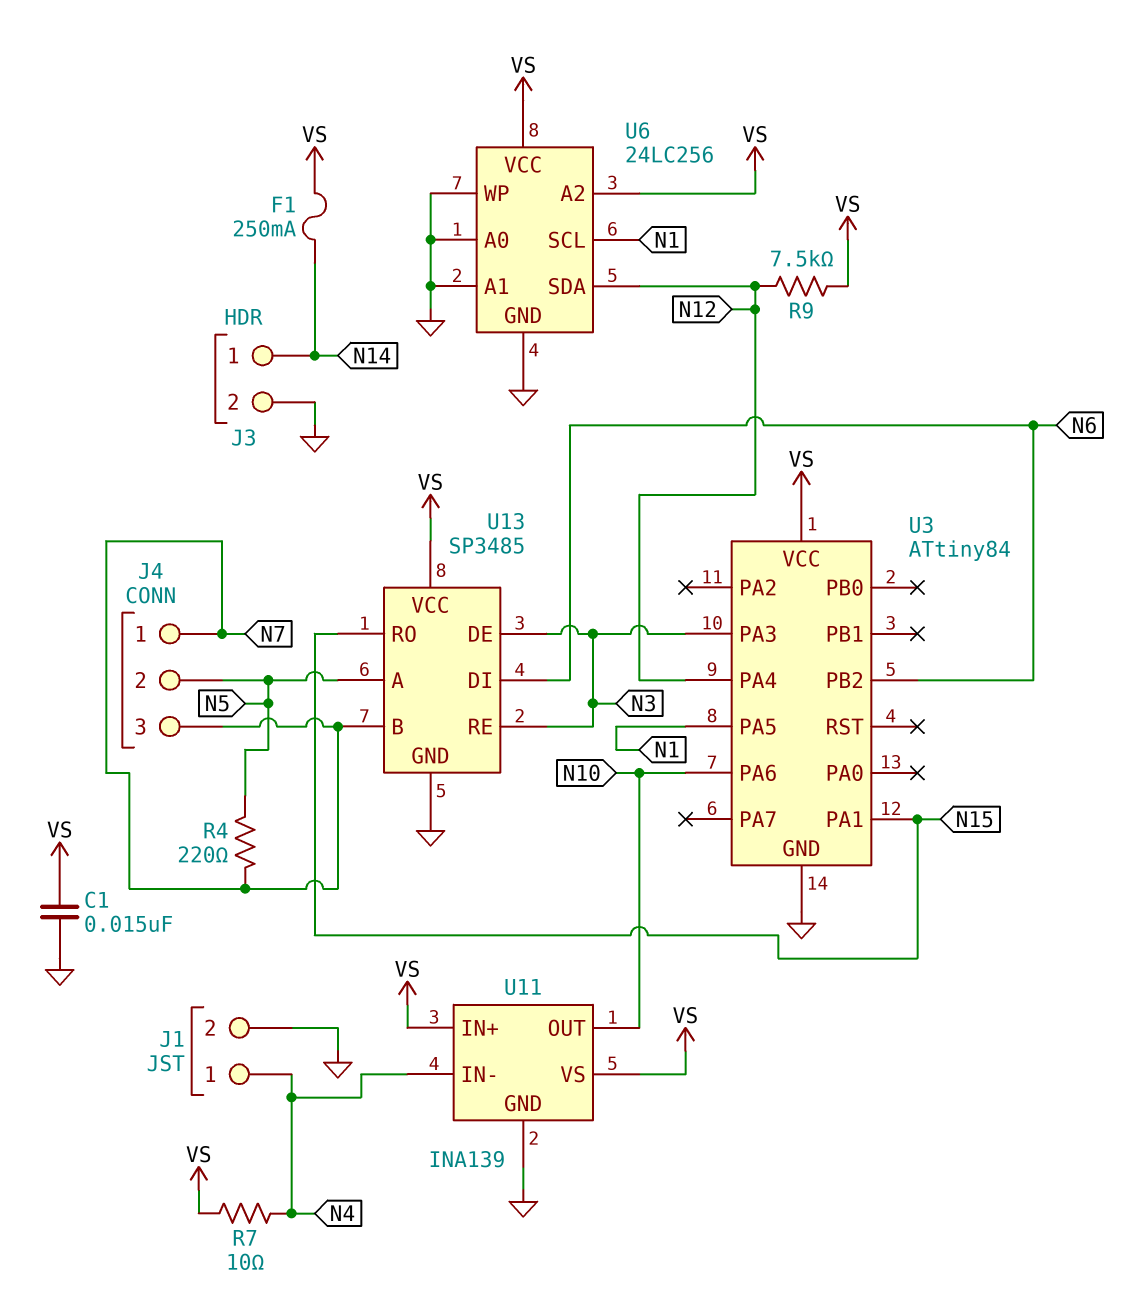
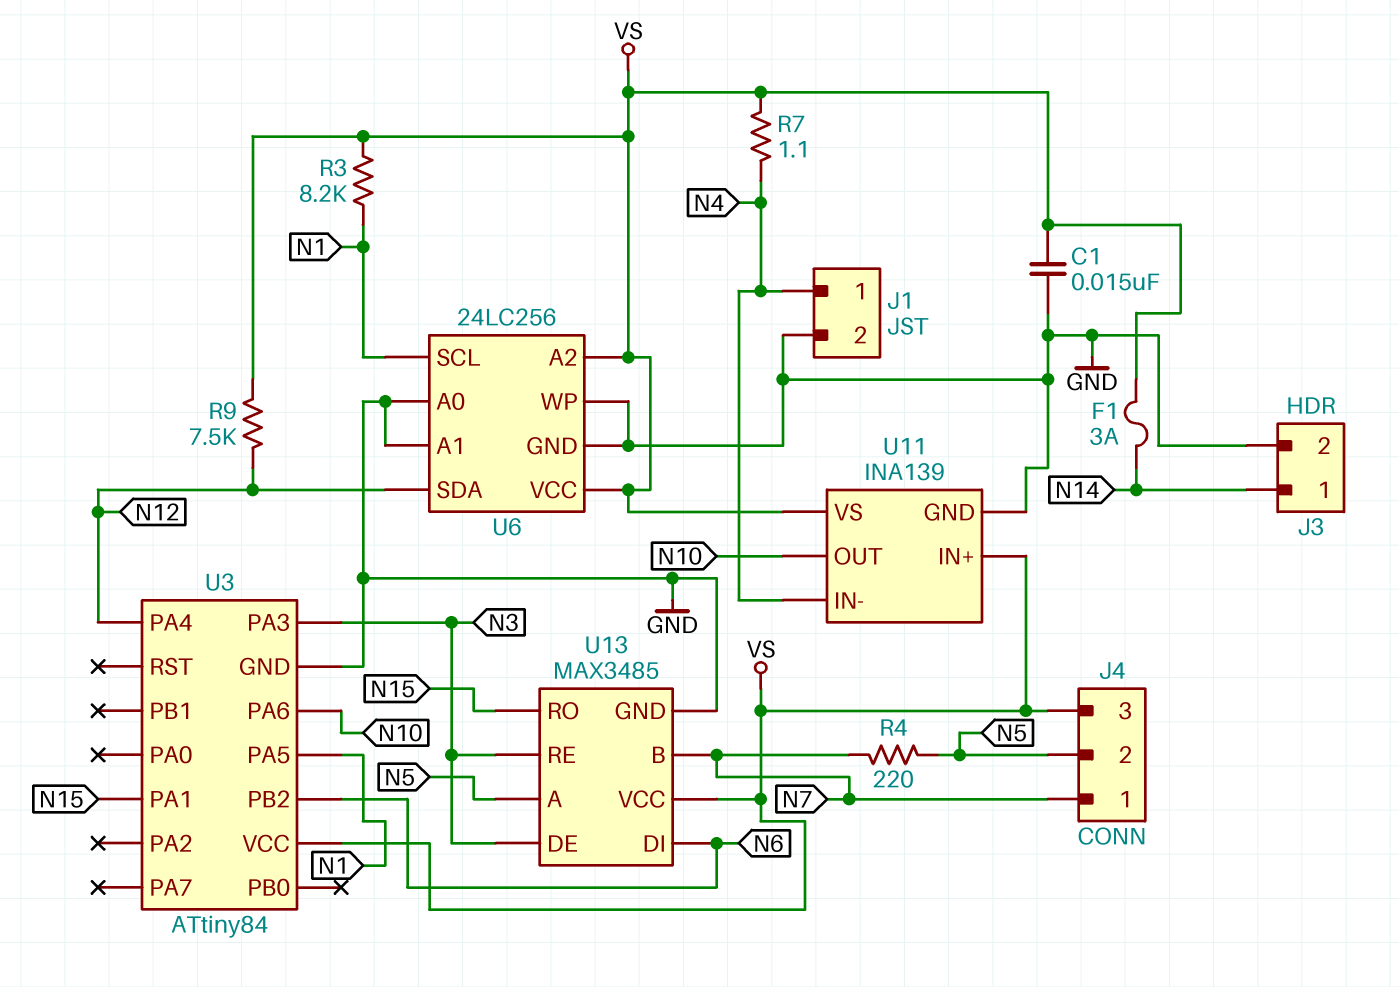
F1: 250mA (N14, VS) -> 3A (N14, VS)
J4 pin 3: N7 -> VS
R3: none -> 8.2k (N1, VS)
R7: 10 (N4, VS) -> 1.1 (N4, VS)
U13: SP3485 -> MAX3485

